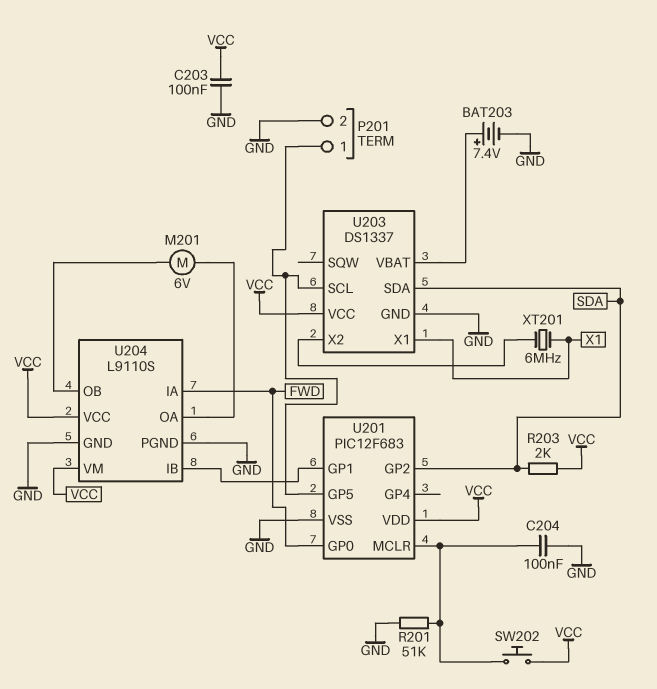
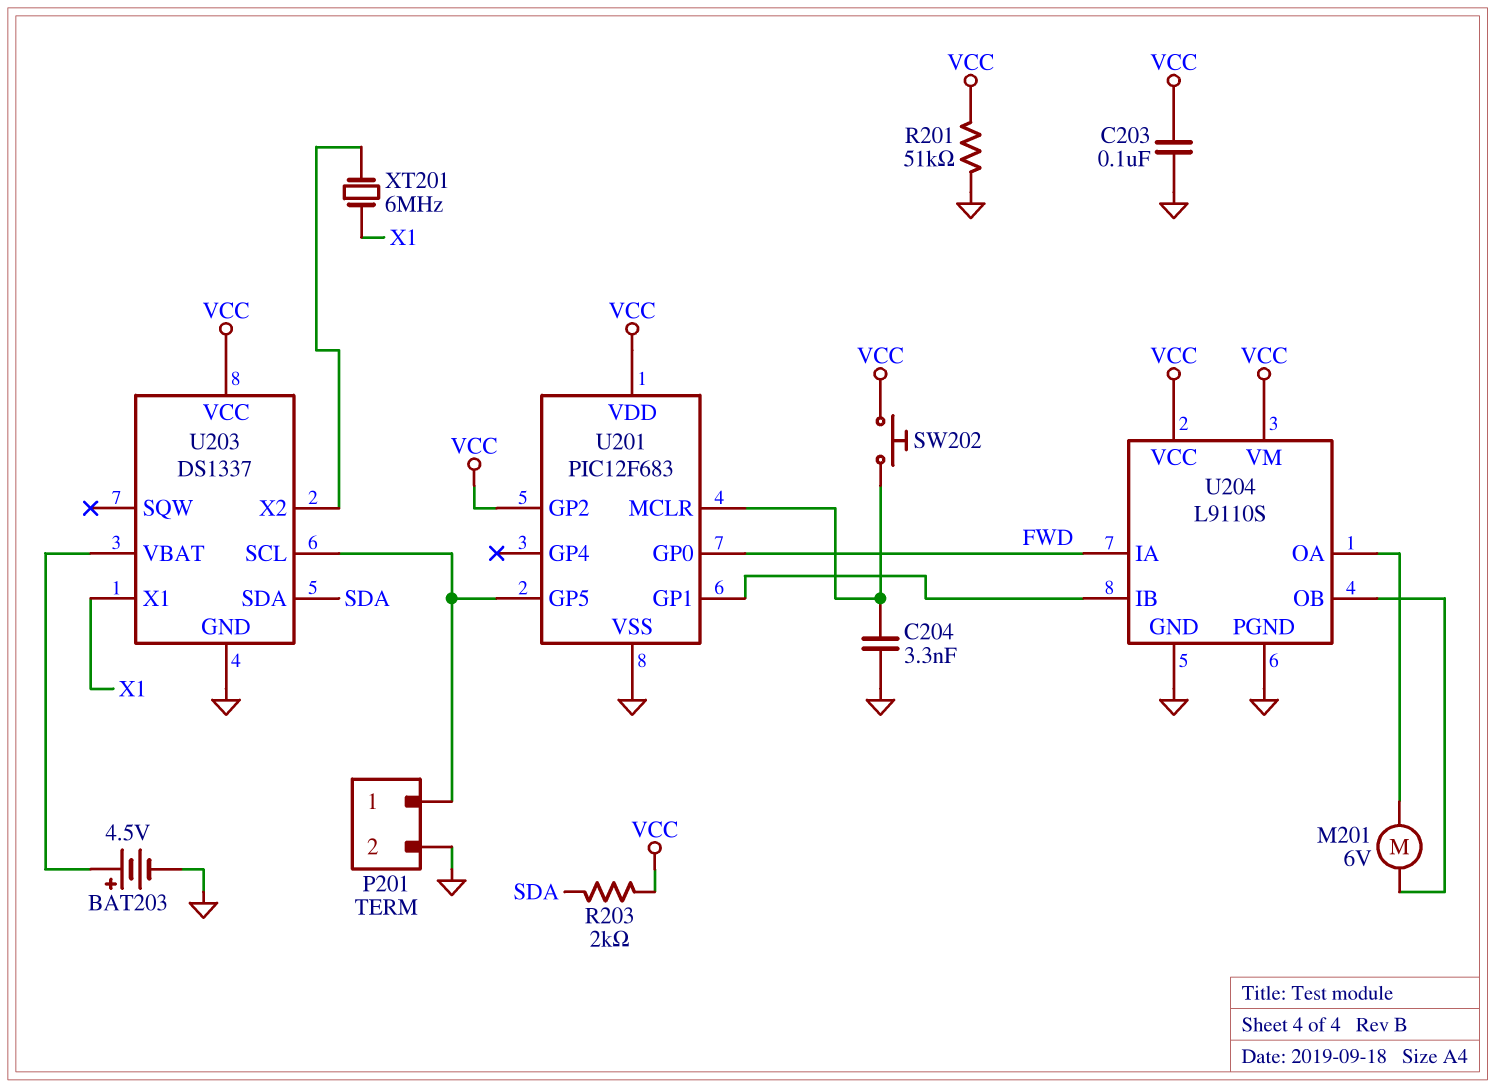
BAT203: 7.4V (plus U203/VBAT, minus GND) -> 4.5V (plus U203/VBAT, minus GND)
C204: 100nF (GND, U201/MCLR) -> 3.3nF (GND, U201/MCLR)
R201: 51k (GND, U201/MCLR) -> 51k (GND, VCC)
U201 pin GP2: SDA -> VCC

